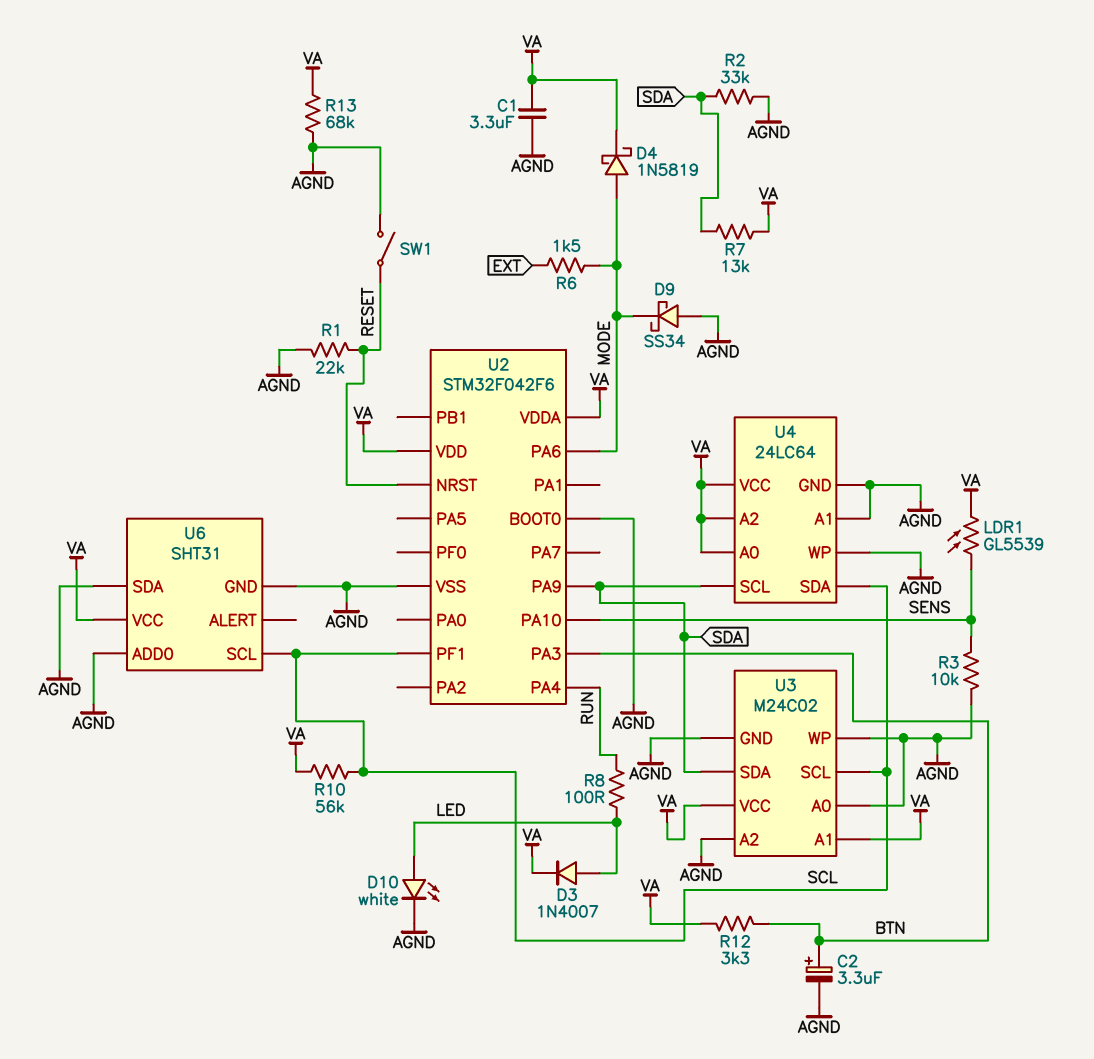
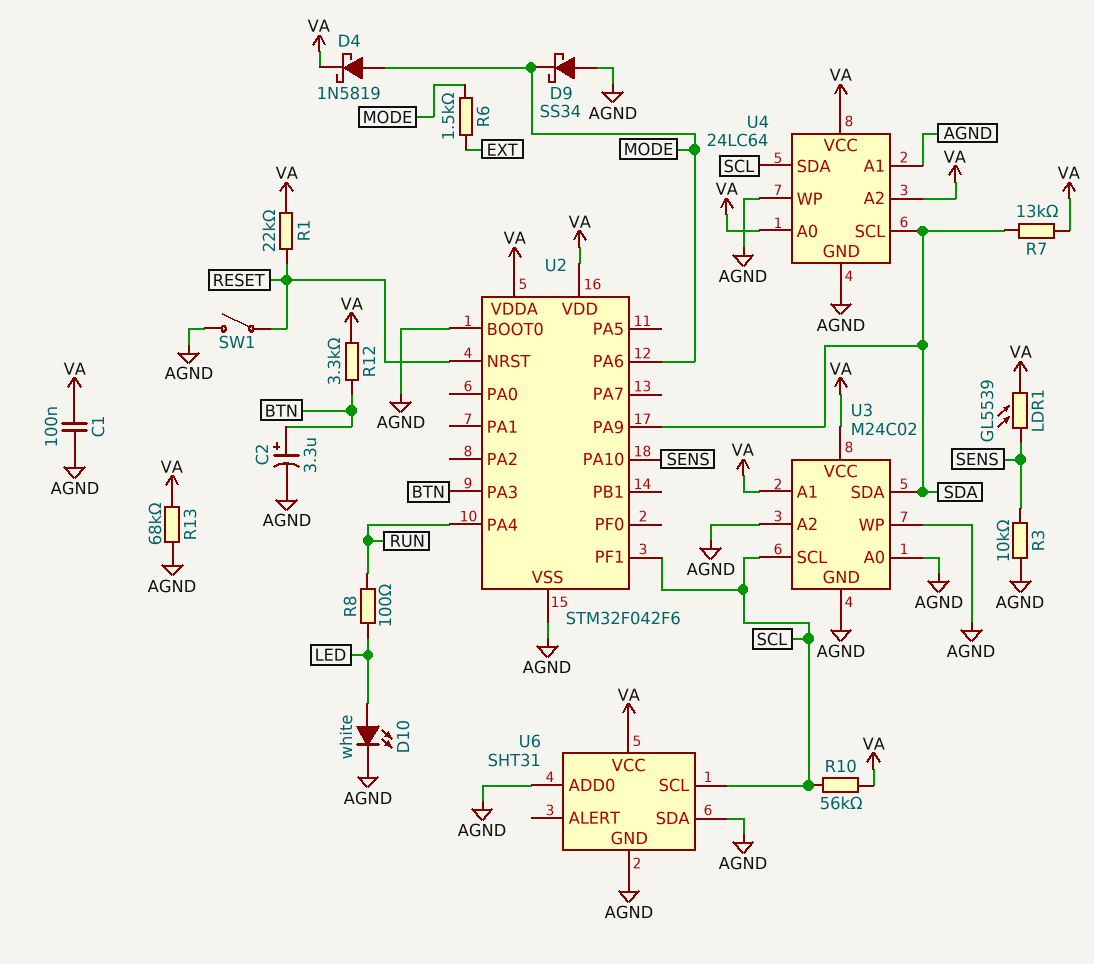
C1: 3.3uF (AGND, VA) -> 100nF (AGND, VA)
D3: diode 1N4007 (A LED, K VA) -> none
R1: 22k (AGND, RESET) -> 22k (RESET, VA)
R2: 33k (AGND, SDA) -> none

